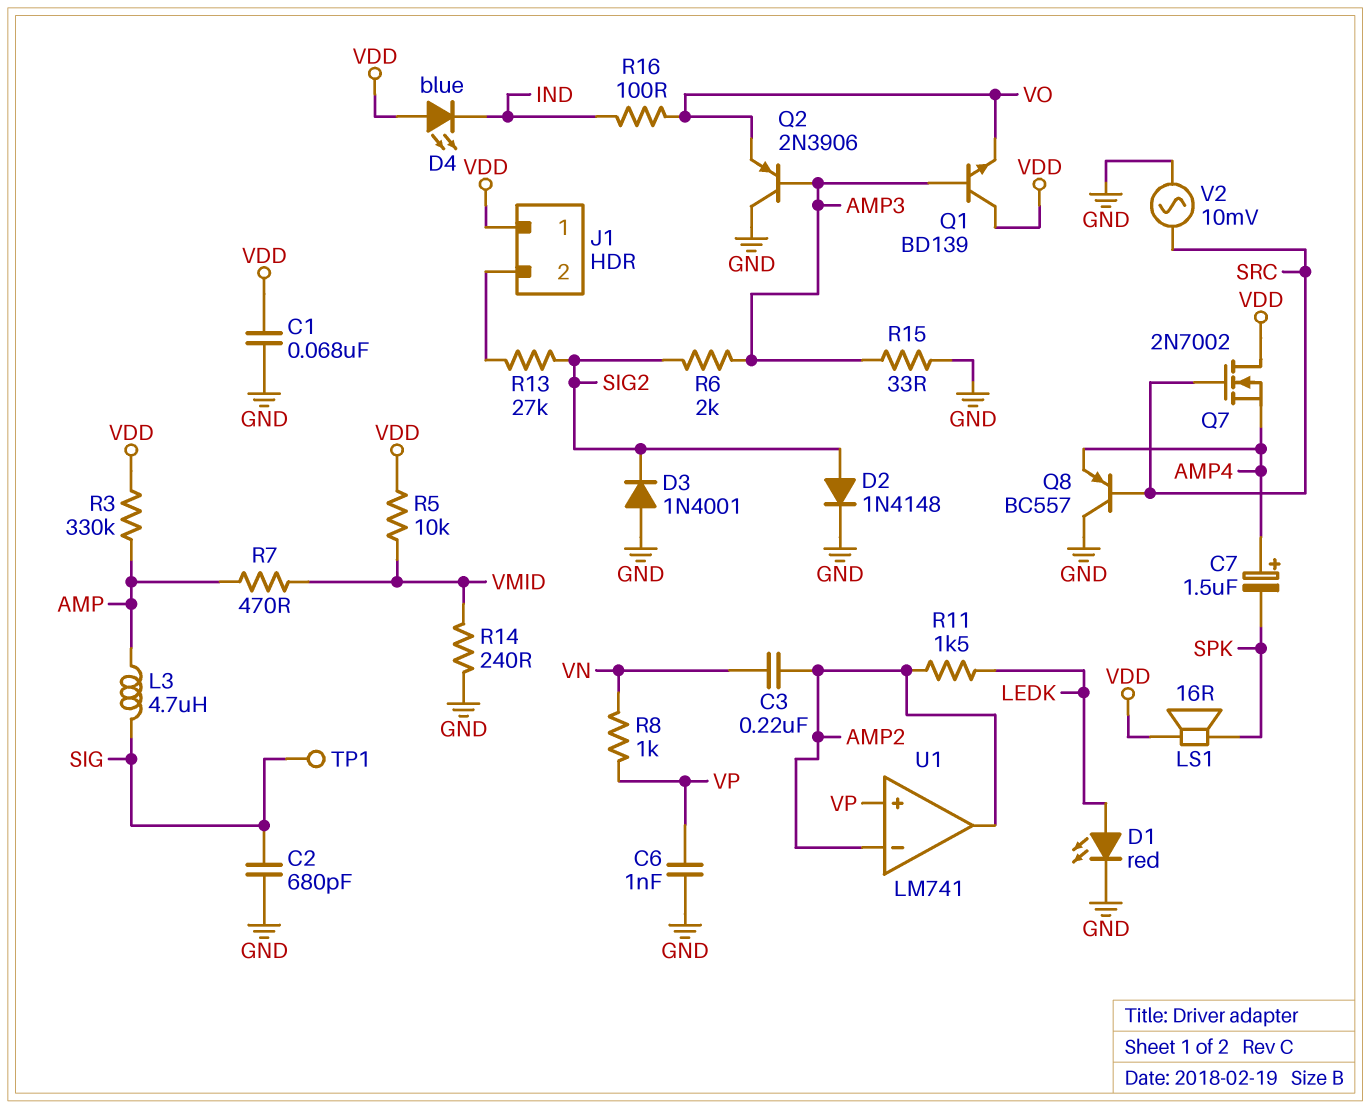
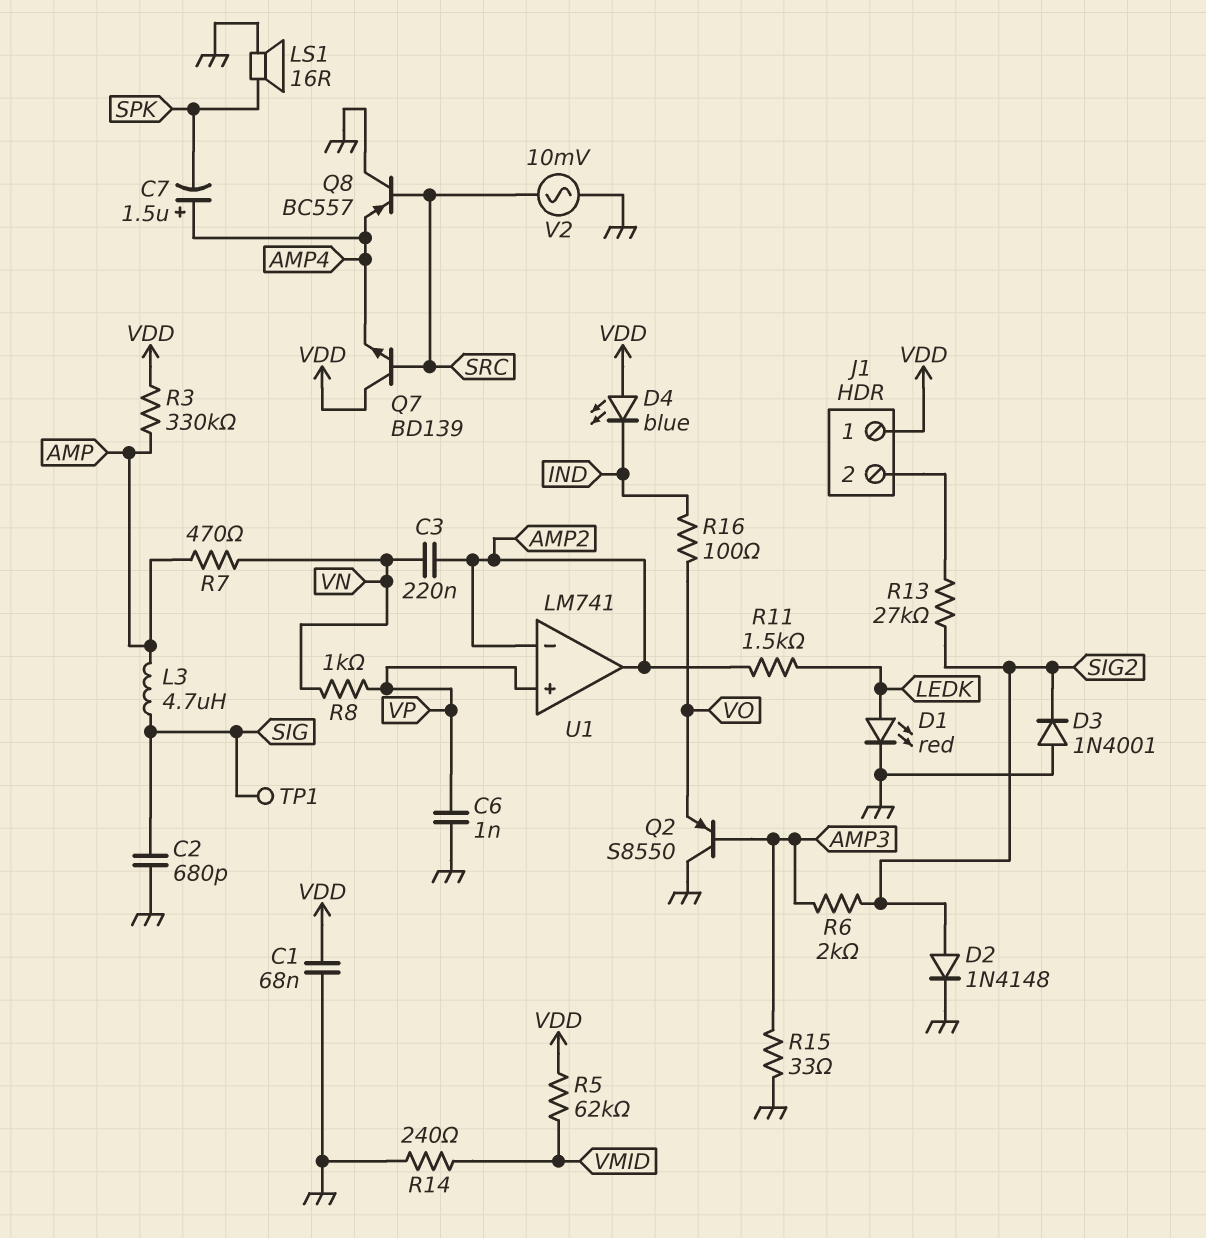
LS1: speaker 16R (SPK, VDD) -> speaker 16R (GND, SPK)
Q1: NPN BD139 (B AMP3, C VDD, E VO) -> none
Q2: PNP 2N3906 (B AMP3, C GND, E VO) -> PNP S8550 (B AMP3, C GND, E VO)
Q7: NMOS 2N7002 (G SRC, D VDD, S AMP4) -> NPN BD139 (B SRC, C VDD, E AMP4)
R5: 10k (VDD, VMID) -> 62k (VDD, VMID)
R7: 470 (AMP, VMID) -> 470 (AMP, VN)

